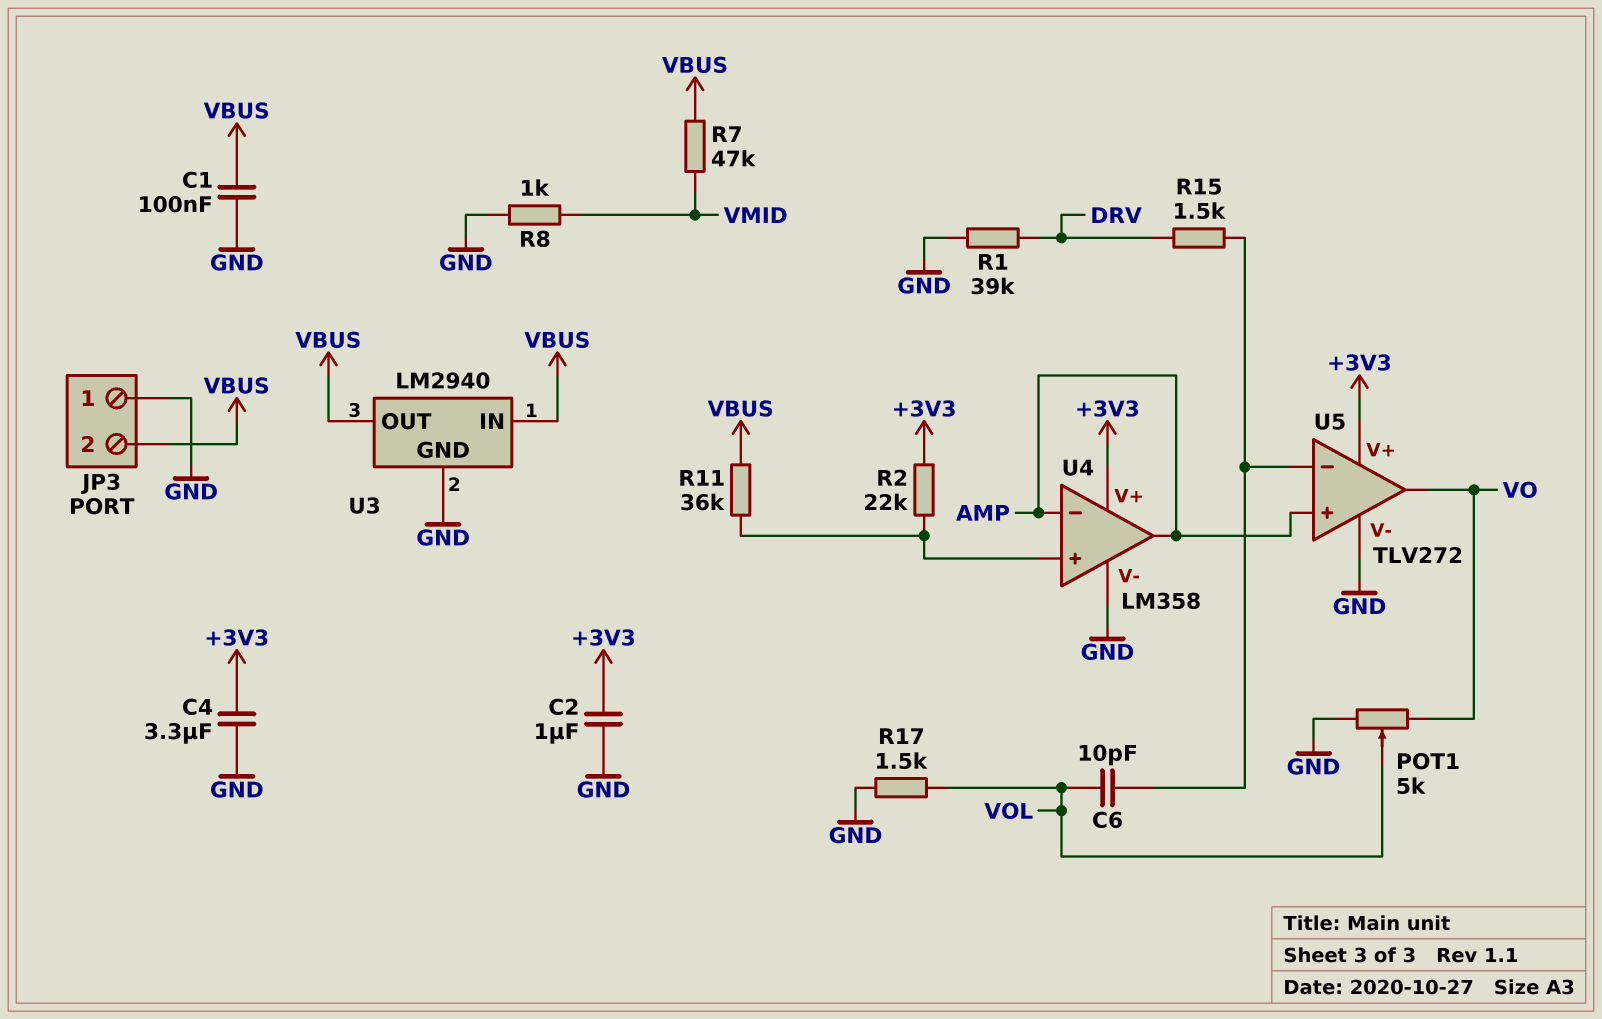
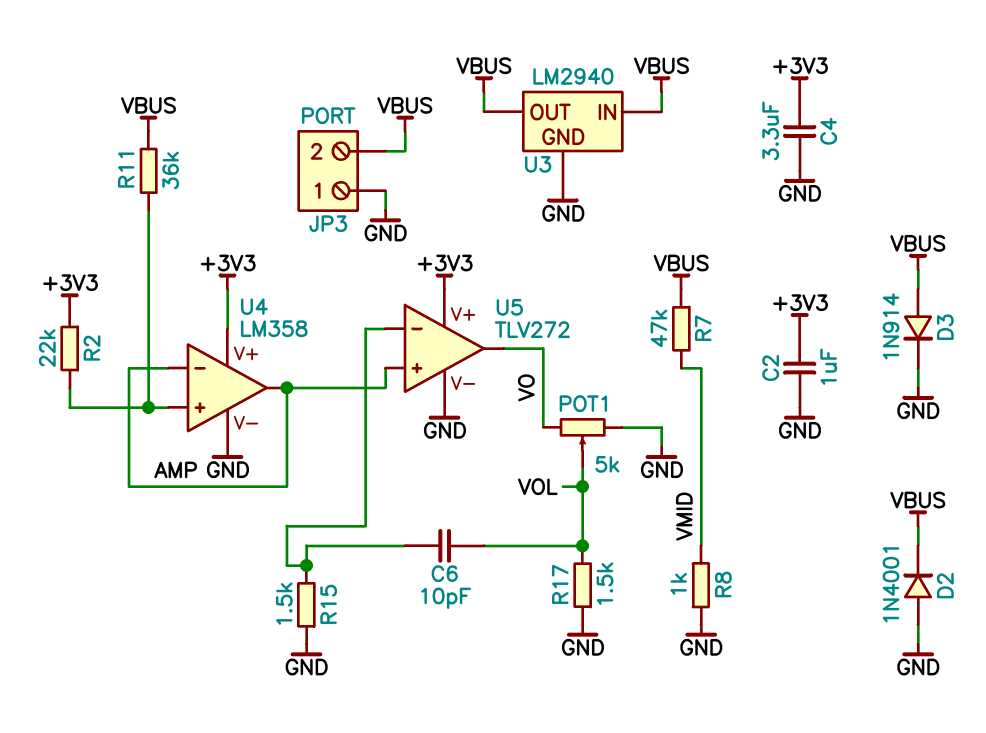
C1: 100nF (GND, VBUS) -> none
D2: none -> diode 1N4001 (A GND, K VBUS)
D3: none -> diode 1N914 (A VBUS, K GND)
R1: 39k (DRV, GND) -> none
R15: 1.5k (DRV, U5/in-) -> 1.5k (GND, U5/in-)

